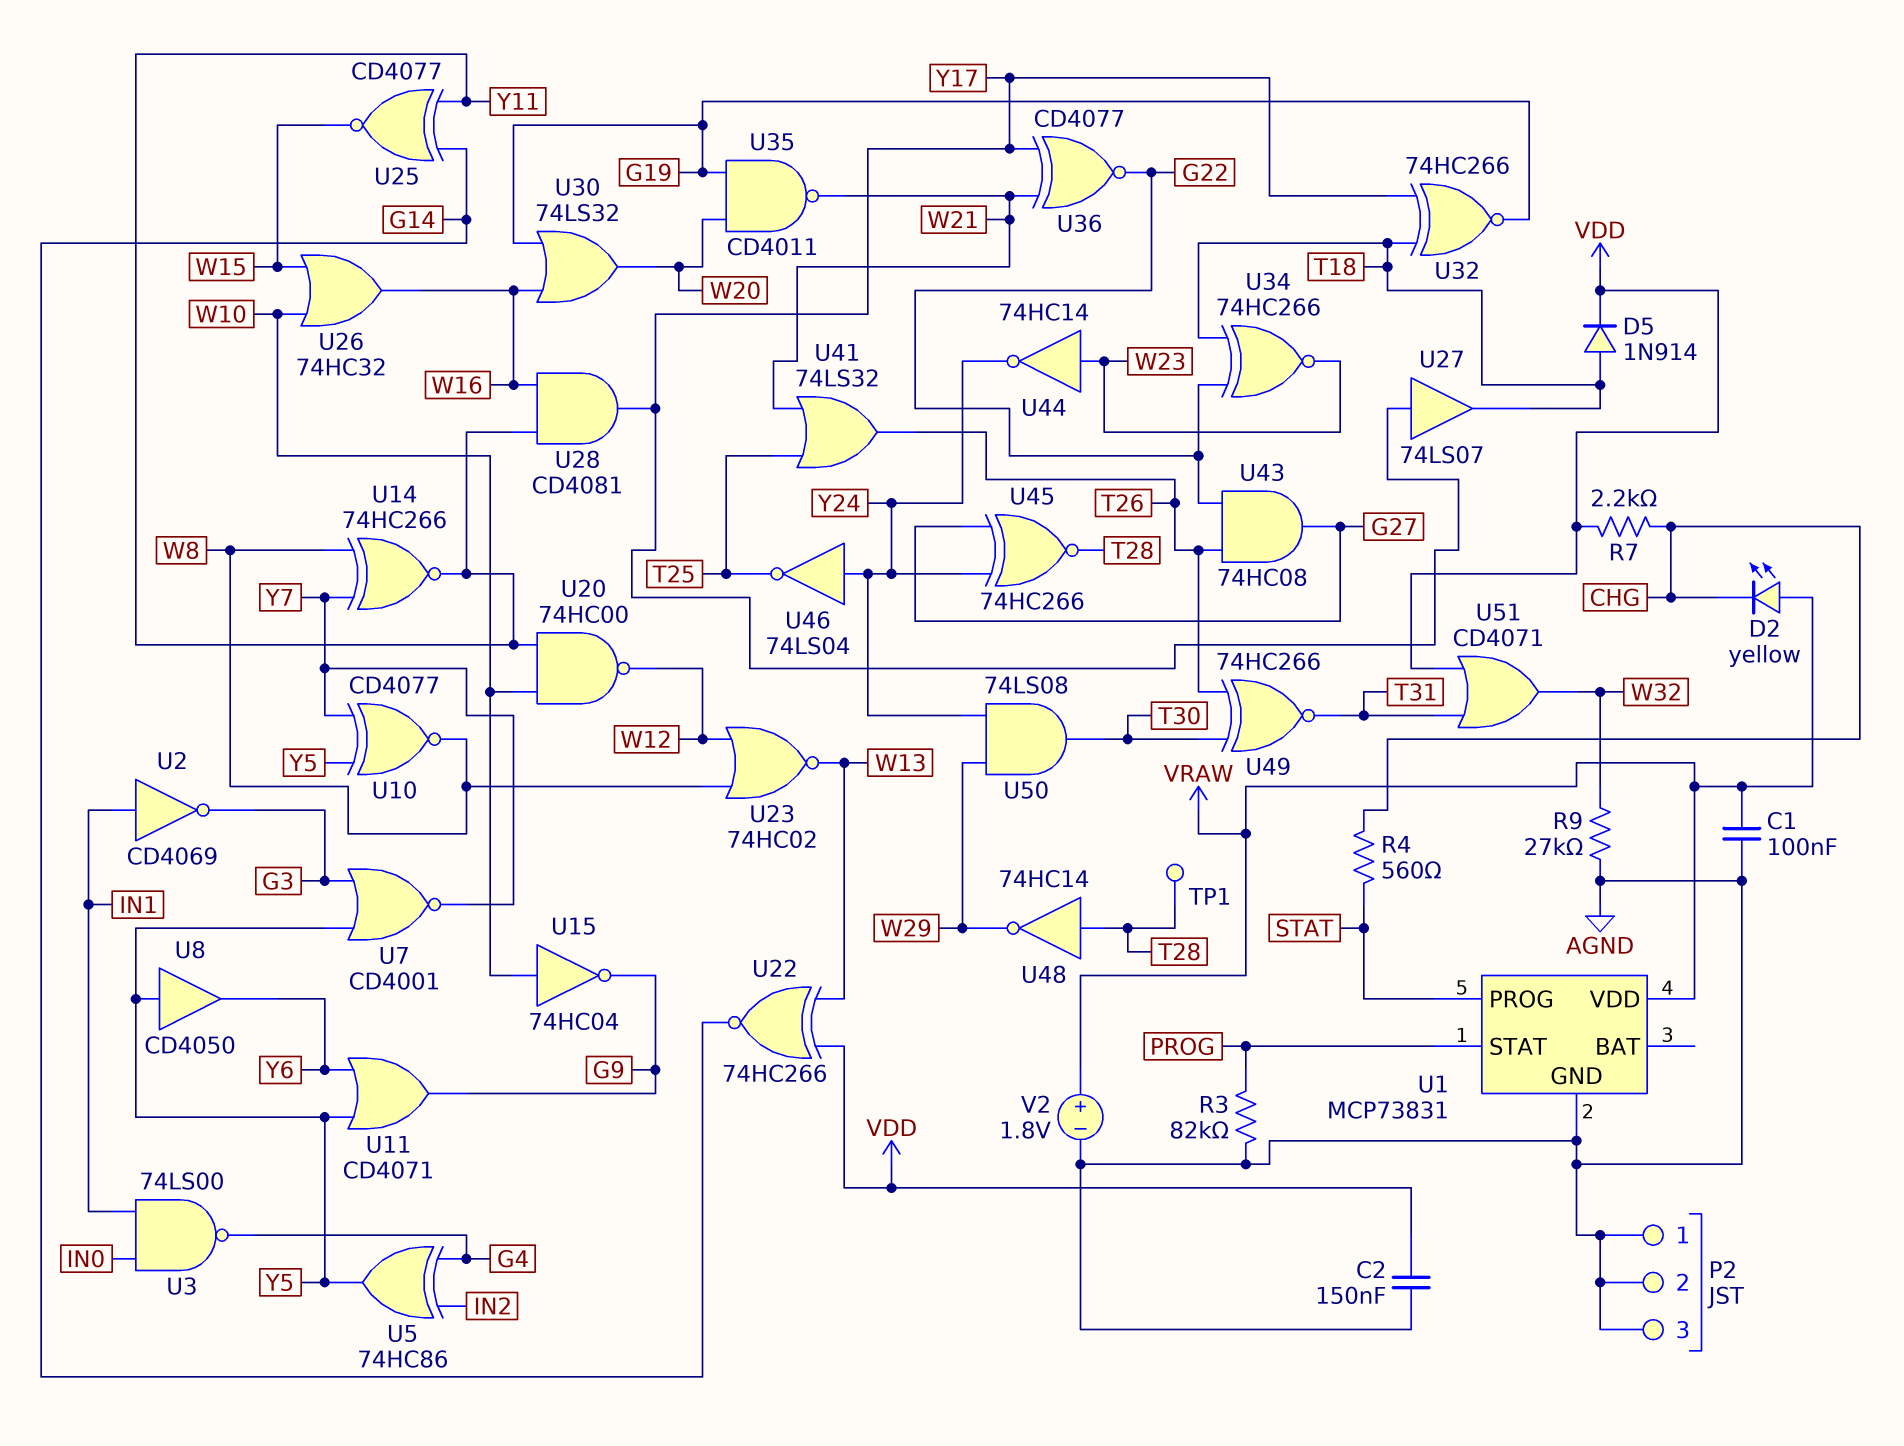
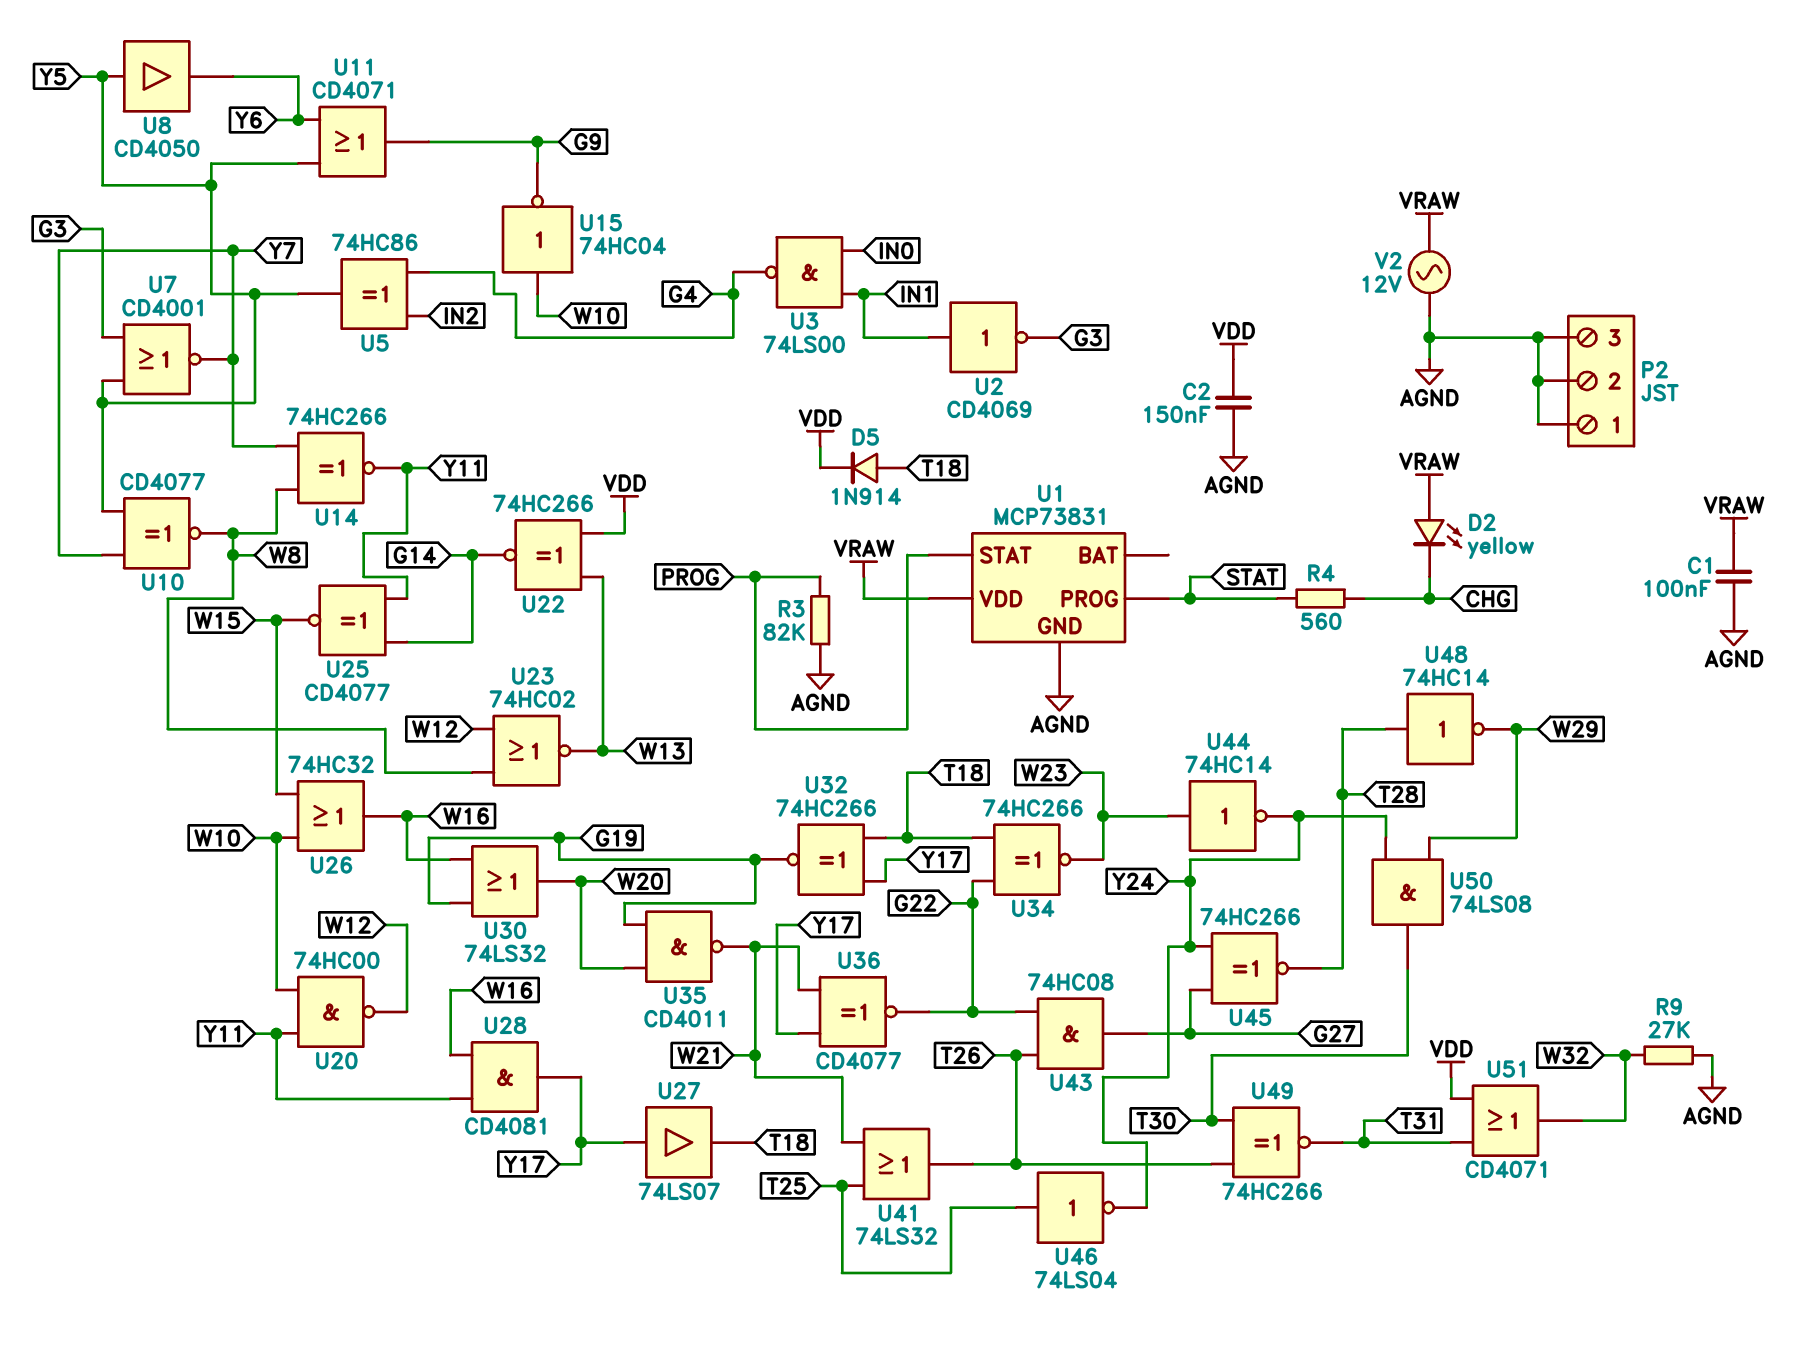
R7: 2.2k (CHG, VDD) -> none
TP1: test point (T28) -> none
U46: NOT 74LS04 (in Y24, out T25) -> NOT 74LS04 (in T25, out Y24)
V2: 1.8V (plus VRAW, minus AGND) -> AC 12V (AGND, VRAW)

